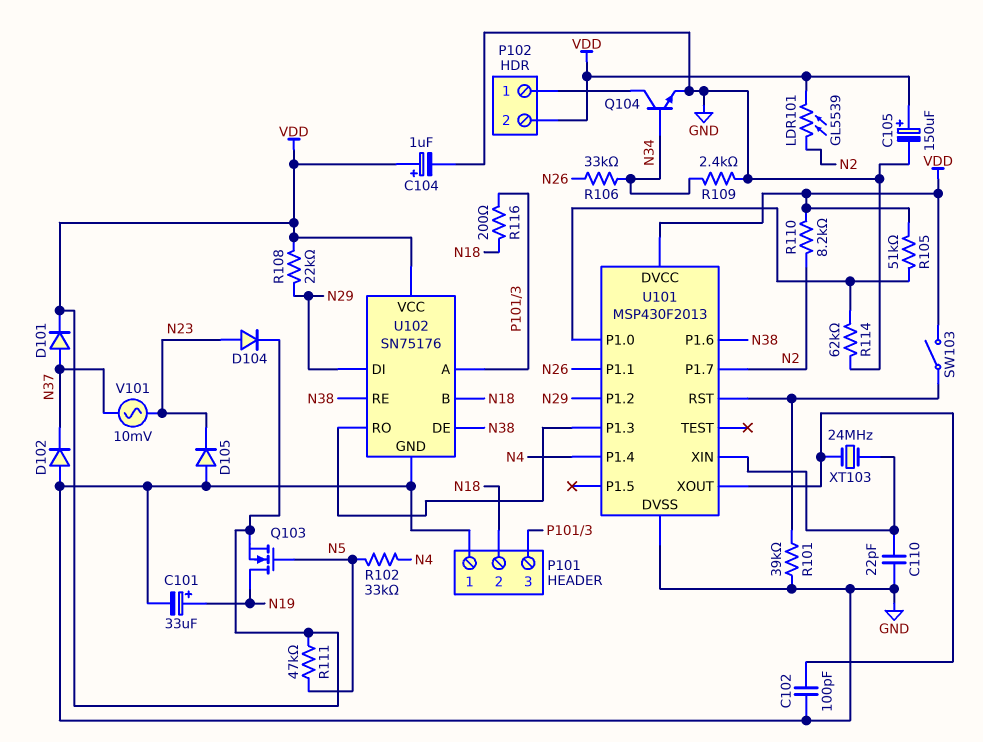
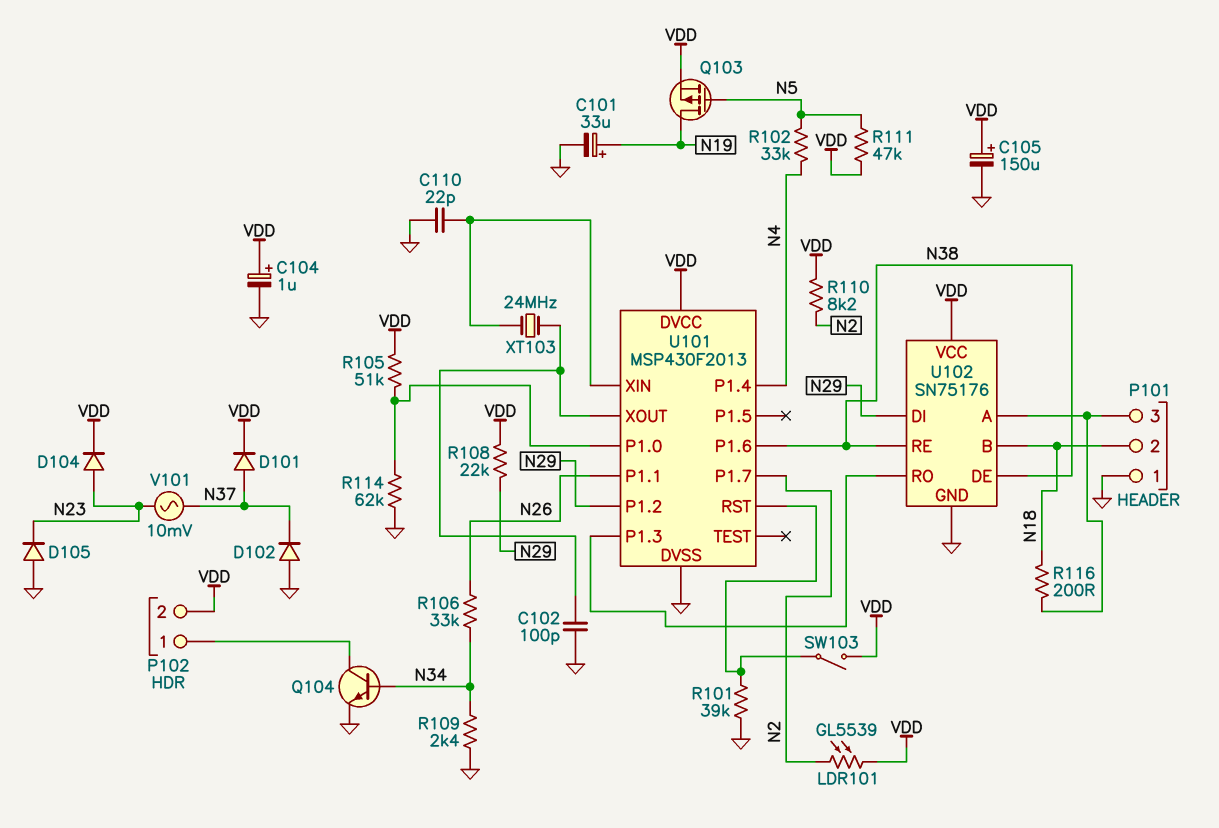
Q103: NMOS (G N5, D N19, S VDD) -> PMOS (G N5, D N19, S VDD)

